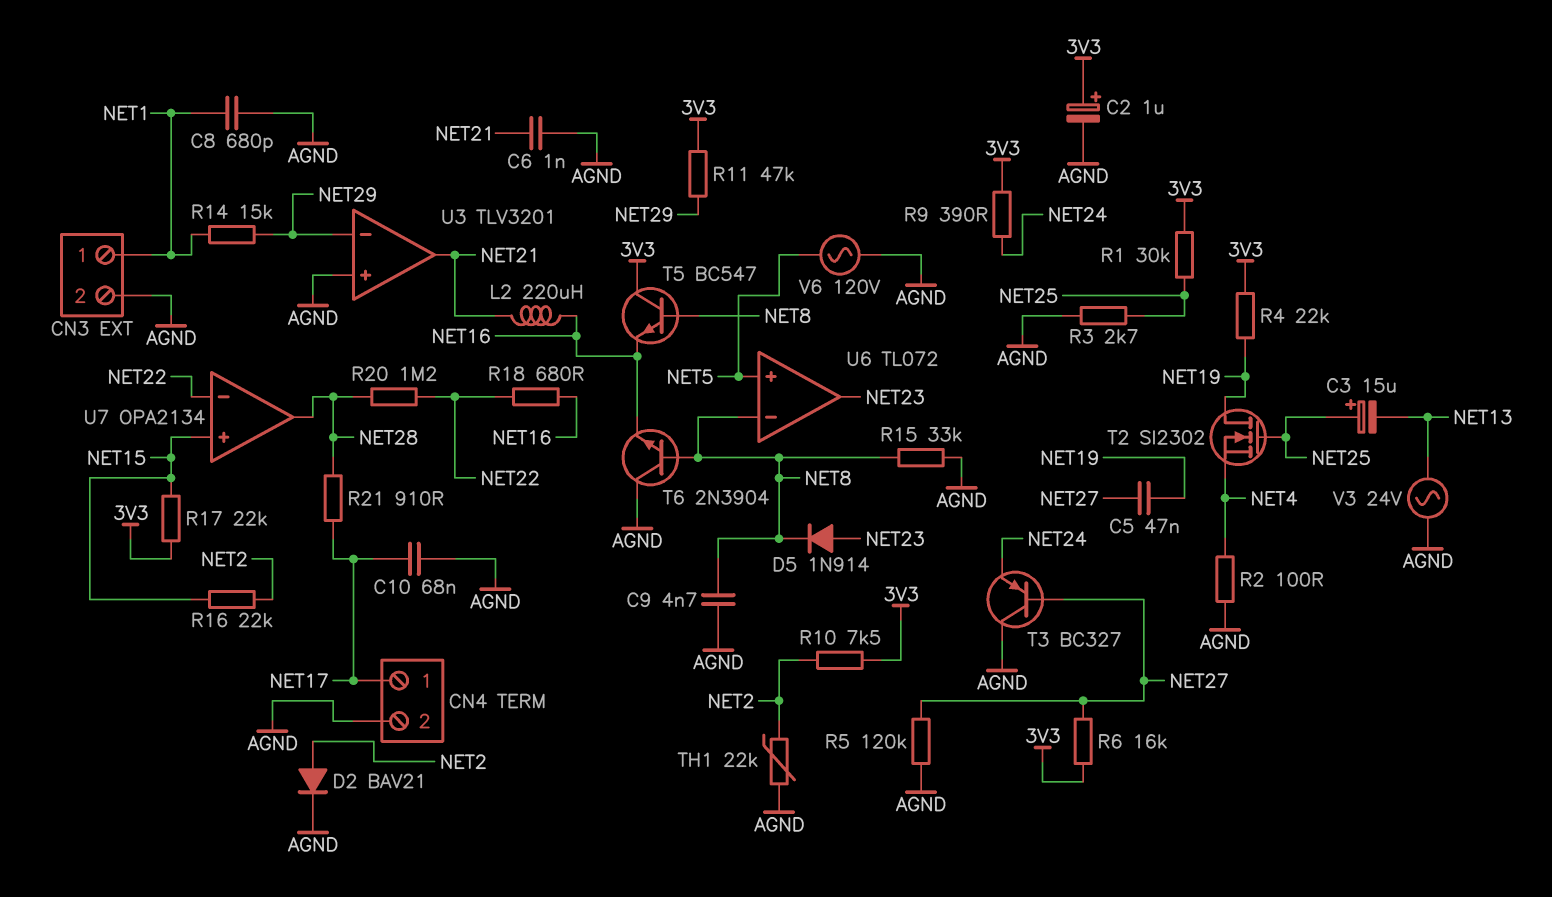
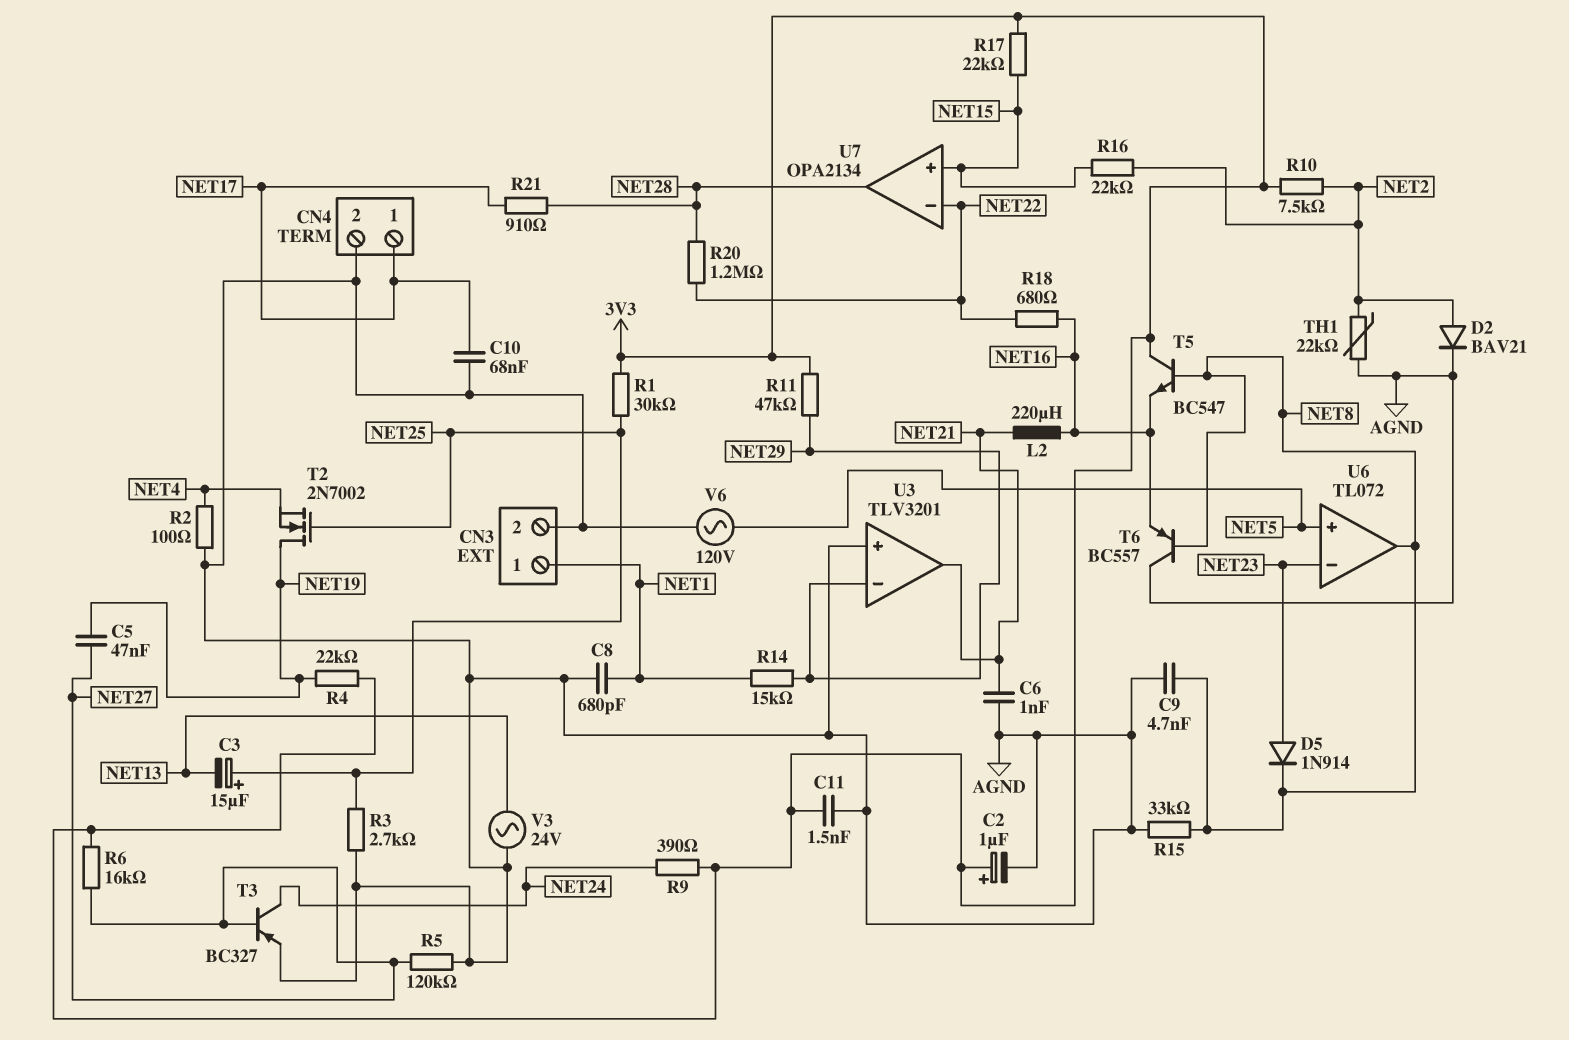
C11: none -> 1.5nF (3V3, AGND)
T2: NMOS SI2302 (G NET25, D NET19, S NET4) -> NMOS 2N7002 (G NET25, D NET19, S NET4)
T3: PNP BC327 (B NET27, C AGND, E NET24) -> PNP BC327 (B NET27, C NET24, E AGND)
T6: NPN 2N3904 (B NET8, C AGND, E NET16) -> PNP BC557 (B NET8, C AGND, E NET16)
U6 pin in-: NET8 -> NET23
U6 pin out: NET23 -> NET8

